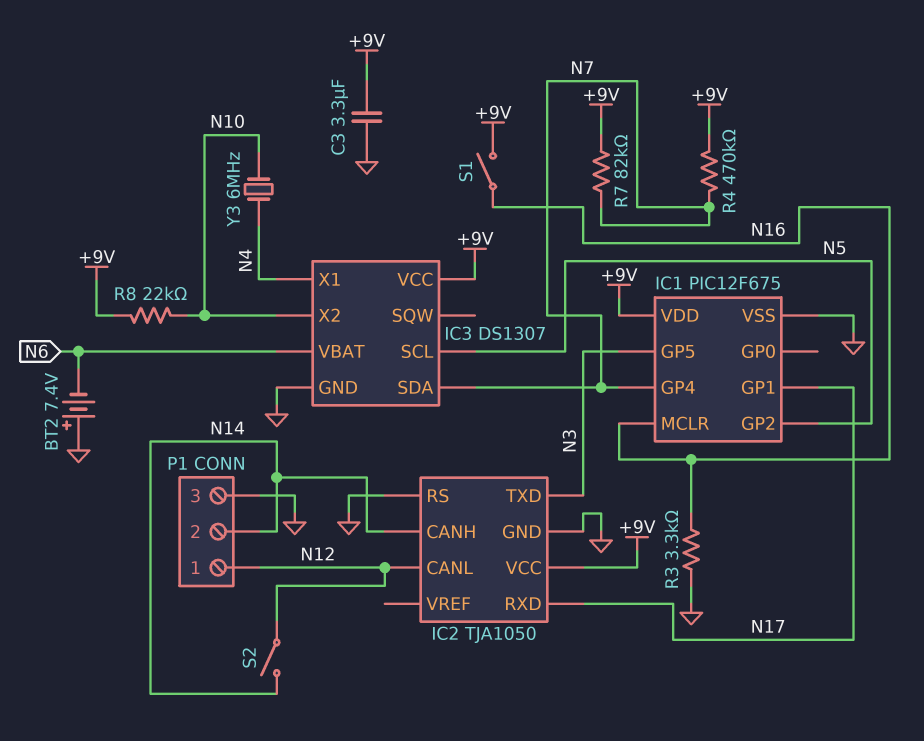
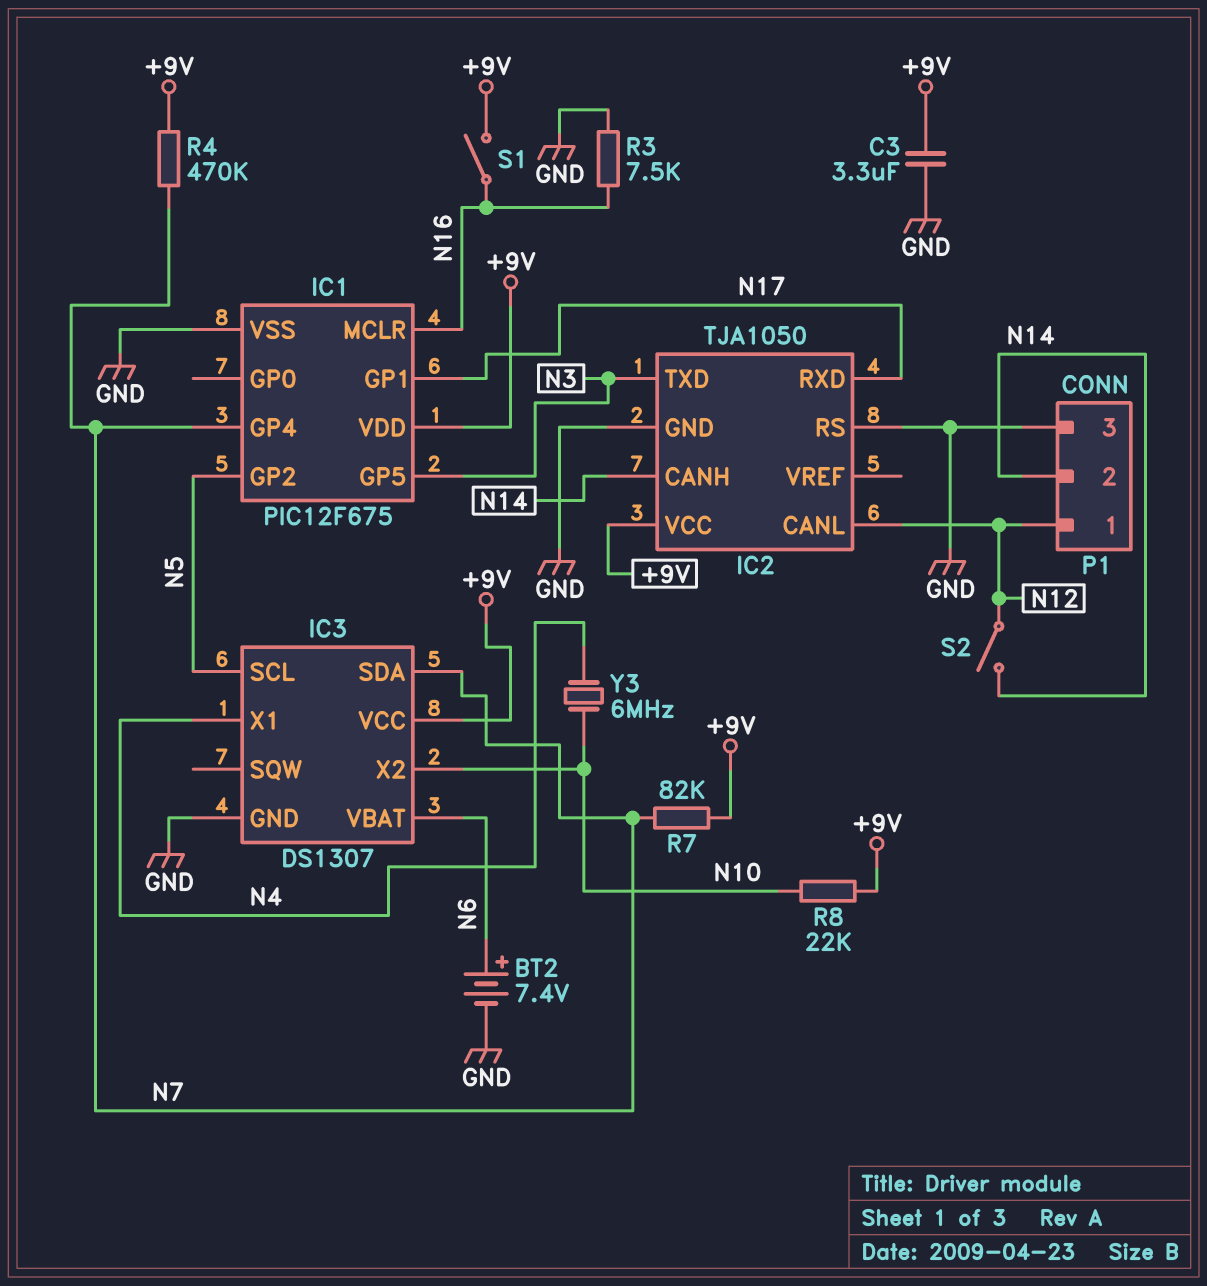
BT2: 7.4V (plus GND, minus N6) -> 7.4V (plus N6, minus GND)
R3: 3.3k (GND, N16) -> 7.5k (GND, N16)

